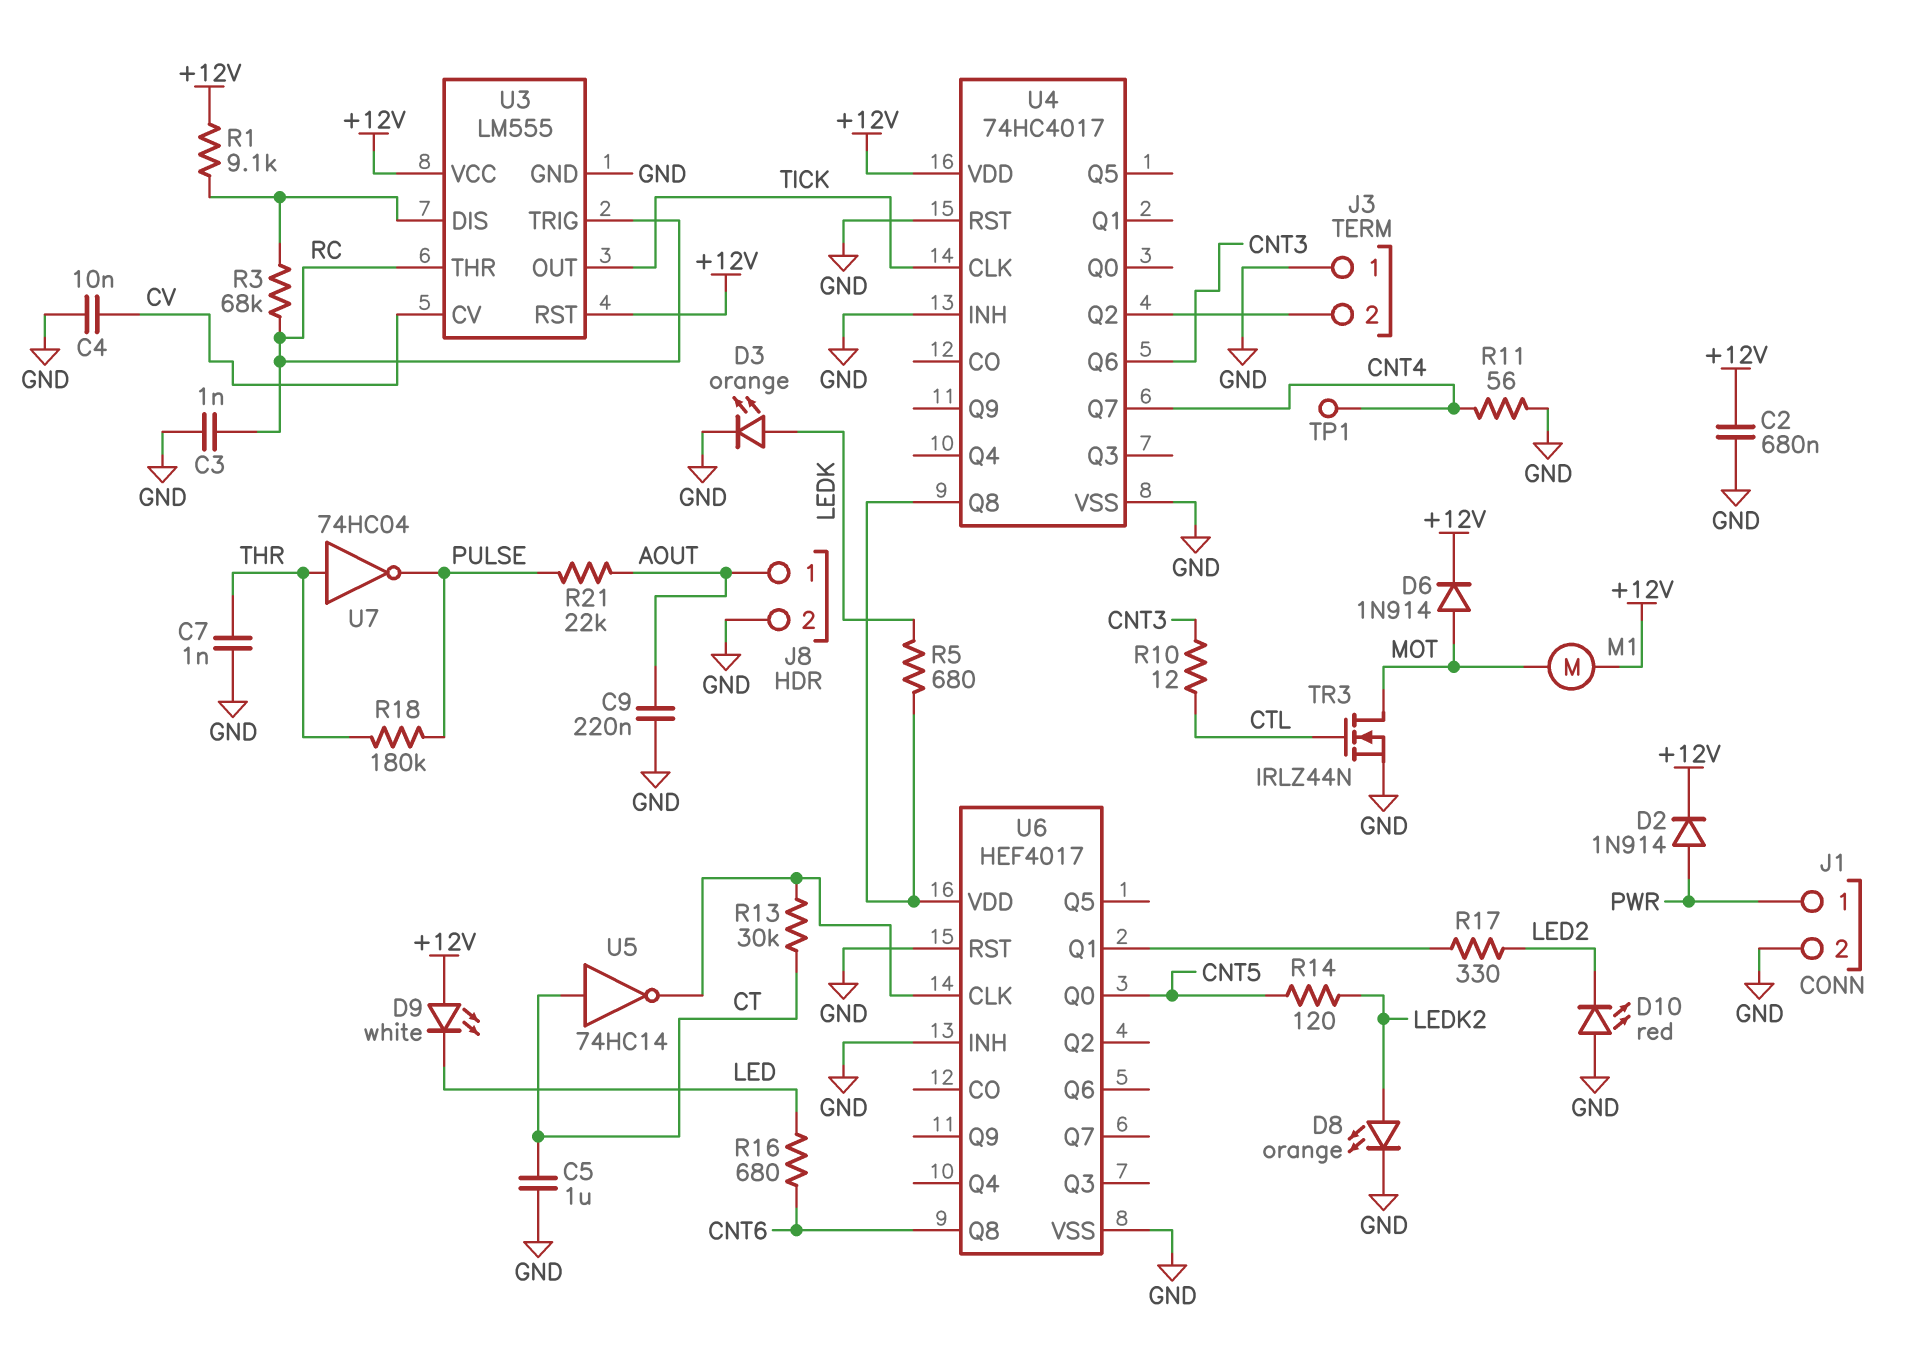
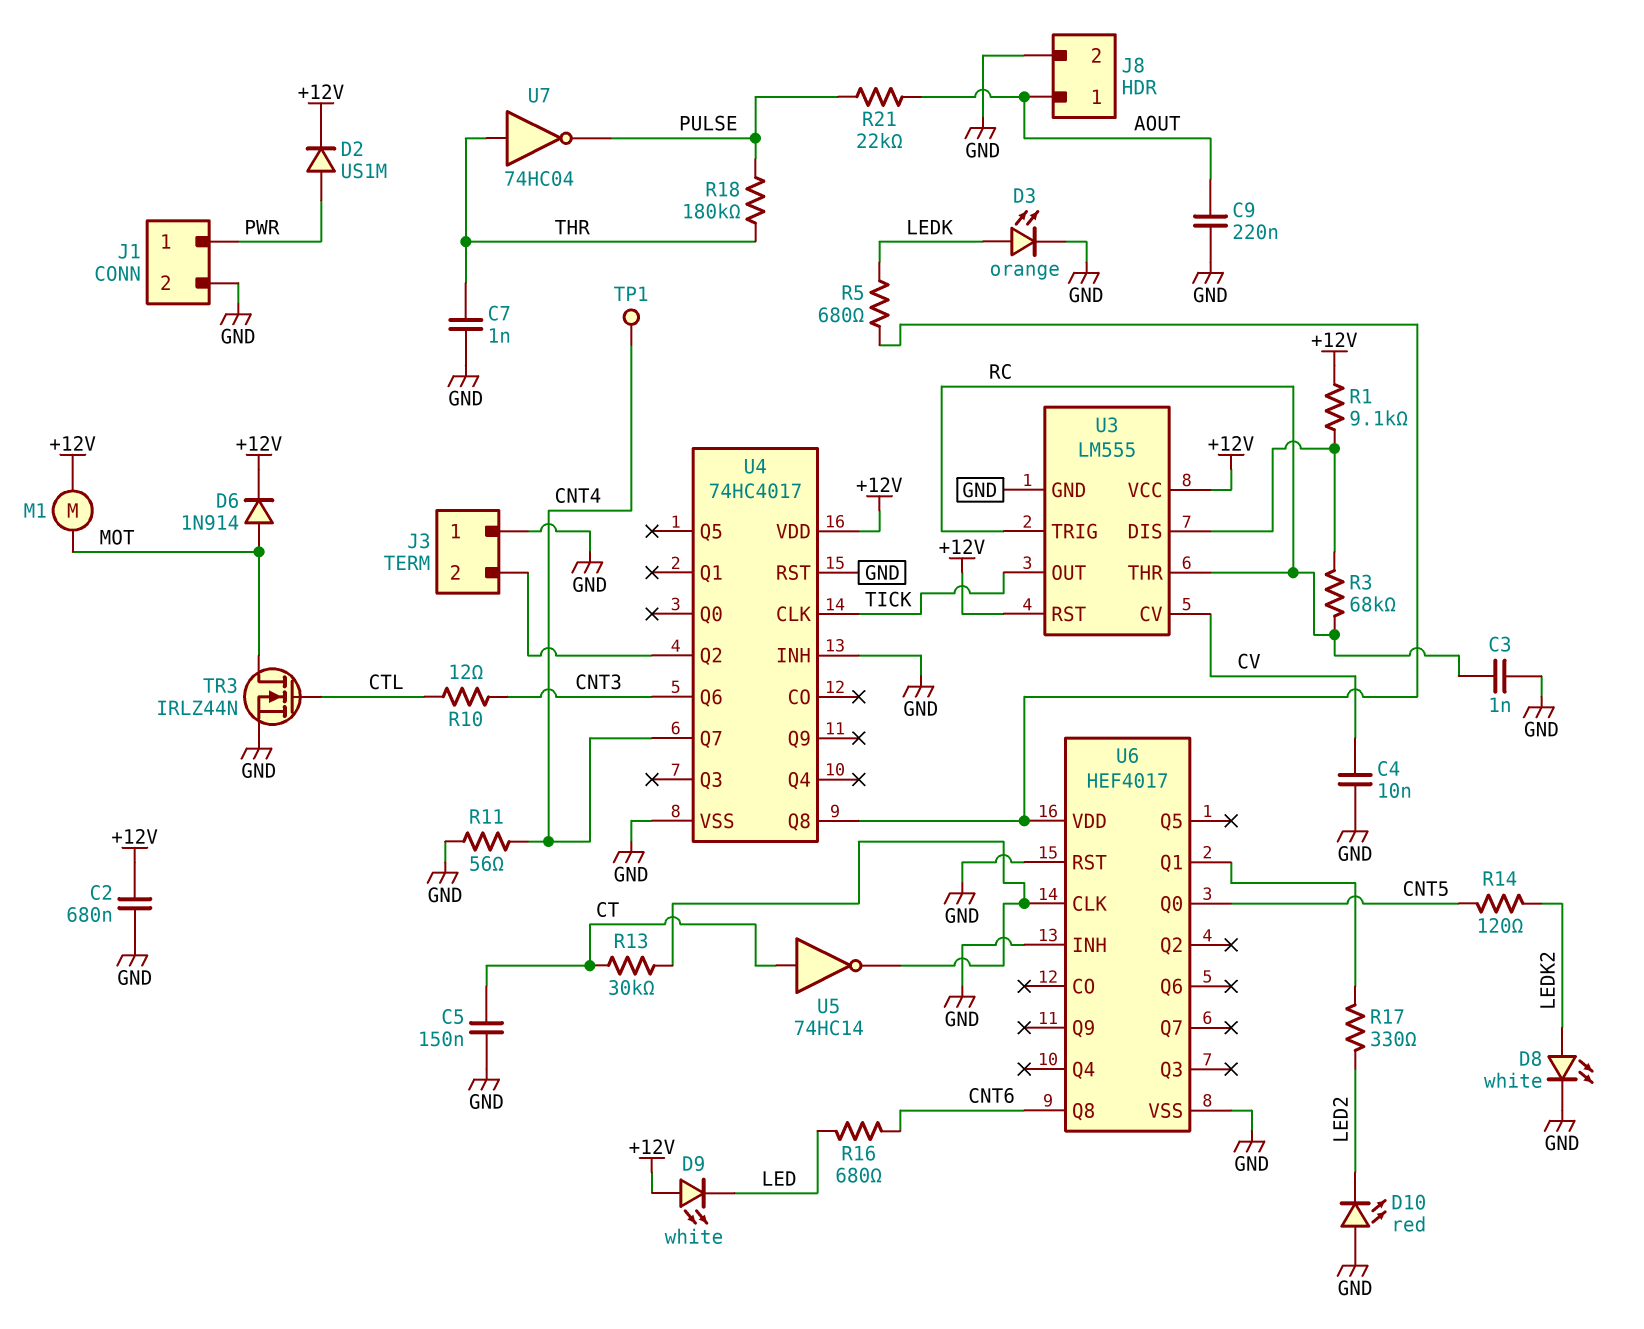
C5: 1uF (CT, GND) -> 150nF (CT, GND)
D2: diode 1N914 (A PWR, K +12V) -> diode US1M (A PWR, K +12V)
D8: LED orange (A LEDK2, K GND) -> LED white (A LEDK2, K GND)

